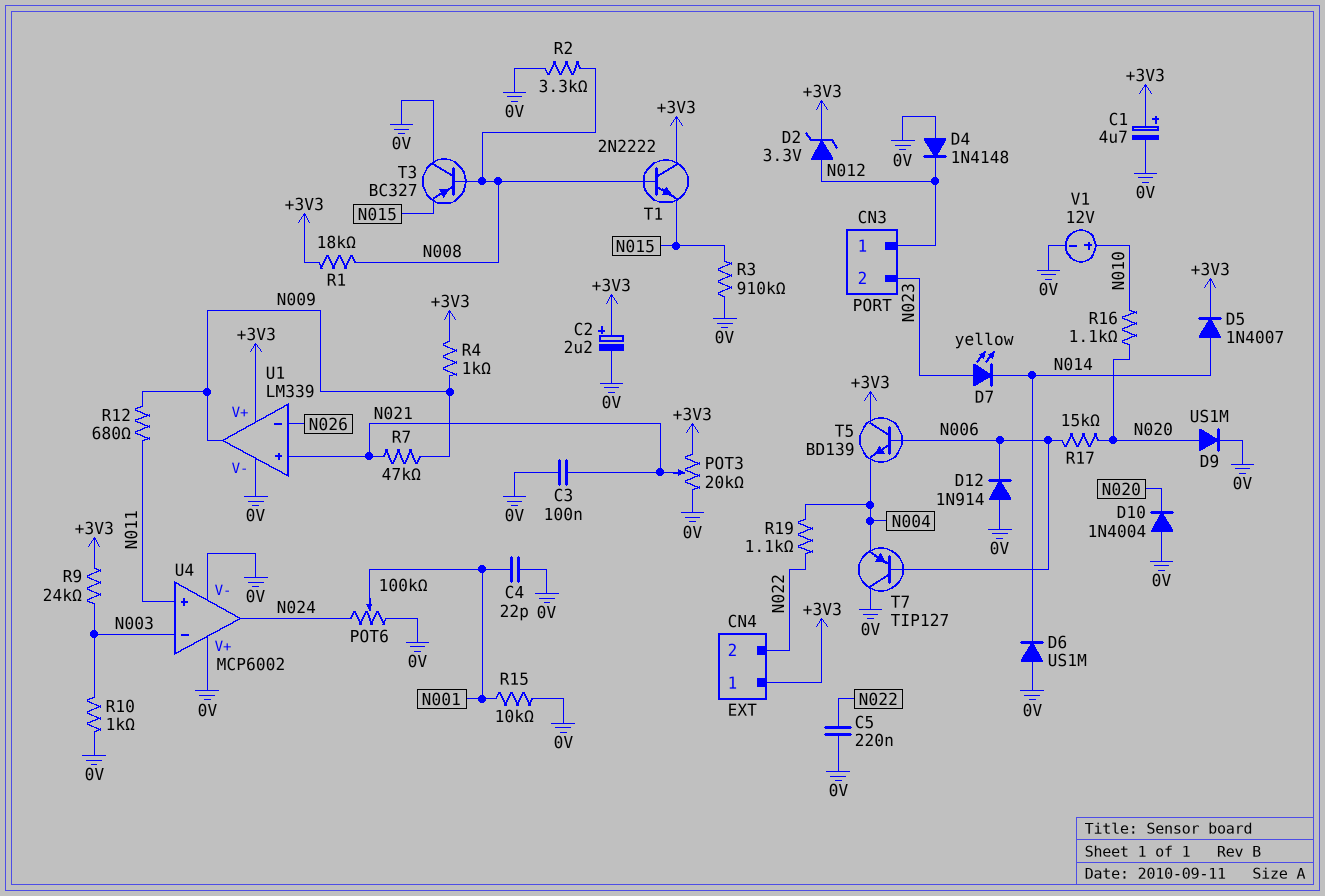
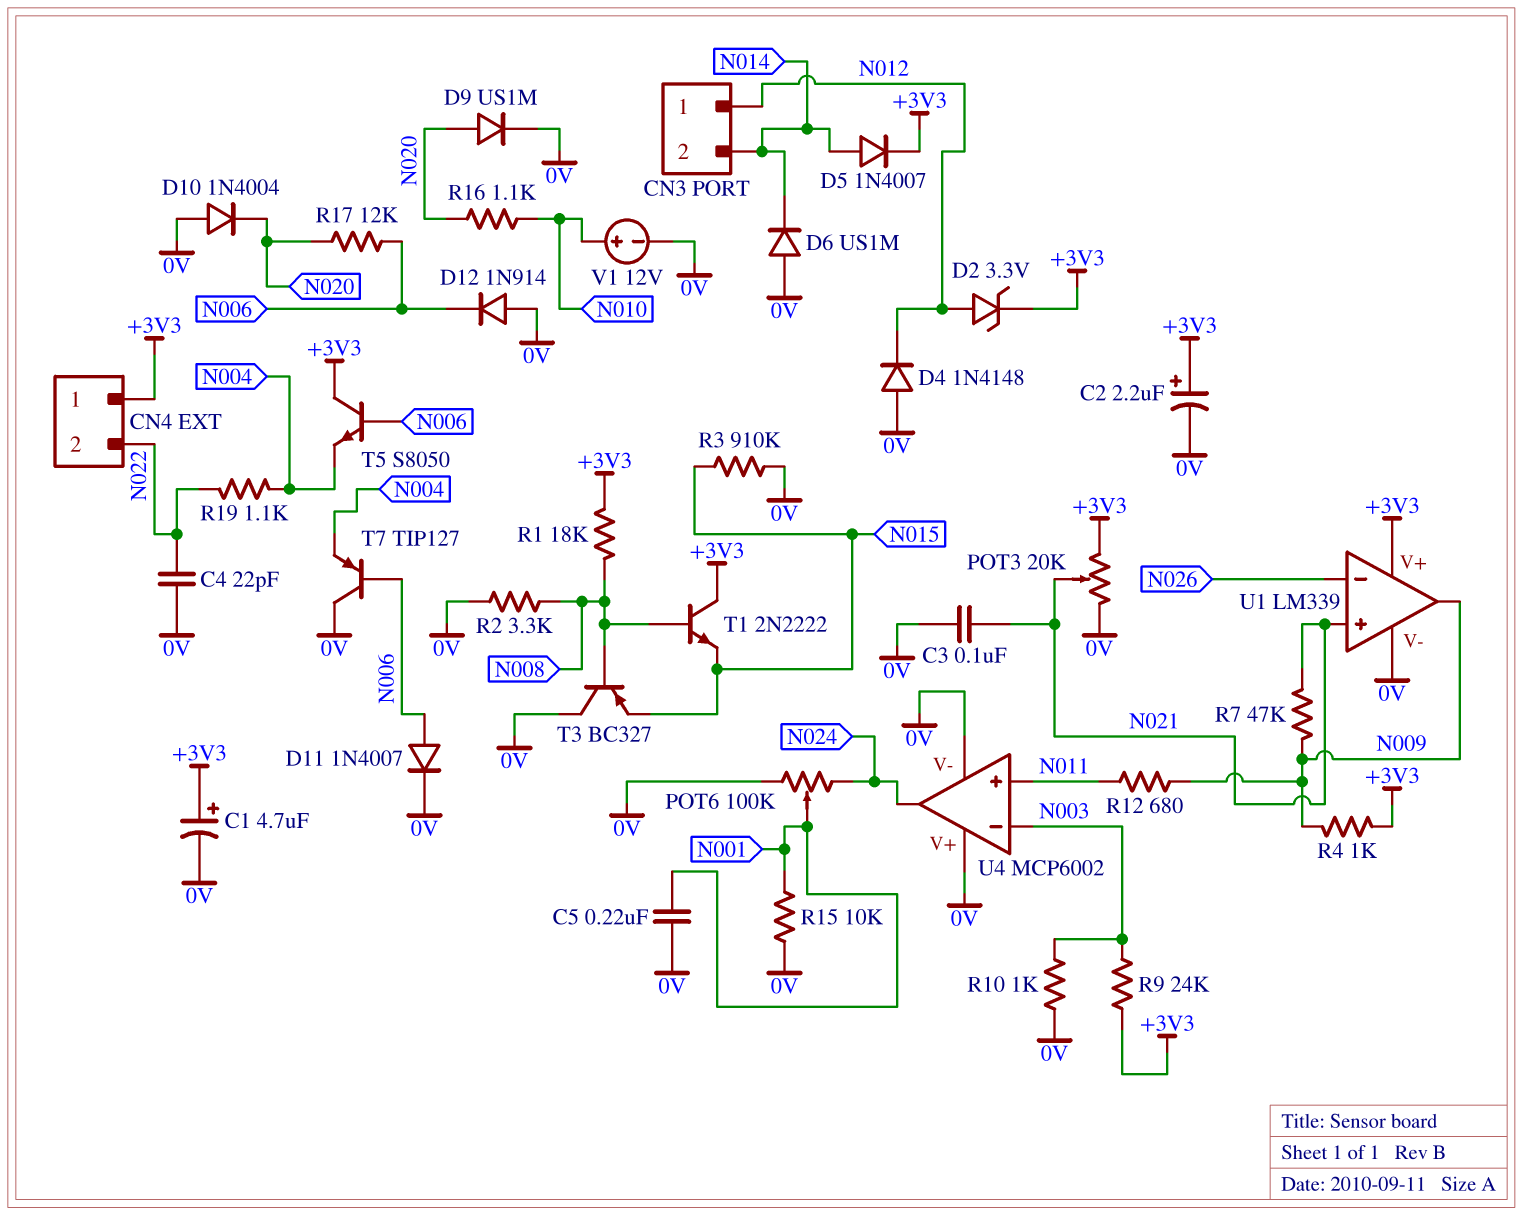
C4: 22pF (0V, N001) -> 22pF (0V, N022)
C5: 220nF (0V, N022) -> 220nF (0V, N001)
CN3 pin 2: N023 -> N014
D7: LED yellow (A N023, K N014) -> none
D11: none -> diode 1N4007 (A N006, K 0V)
R17: 15k (N006, N020) -> 12k (N006, N020)
T5: NPN BD139 (B N006, C +3V3, E N004) -> NPN S8050 (B N006, C +3V3, E N004)

